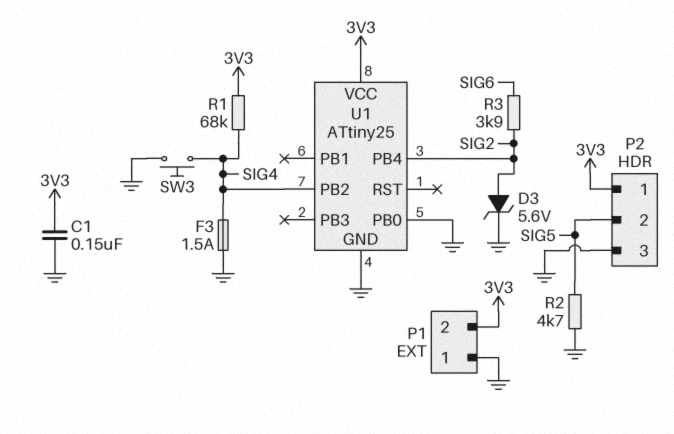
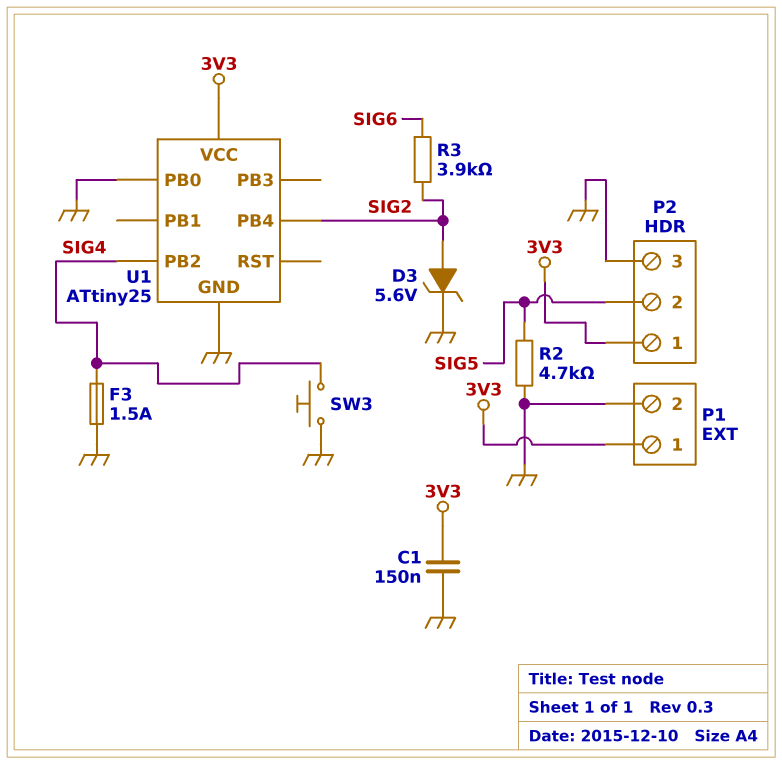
P1 pin 1: GND -> 3V3
P1 pin 2: 3V3 -> GND
R1: 68k (3V3, SIG4) -> none

